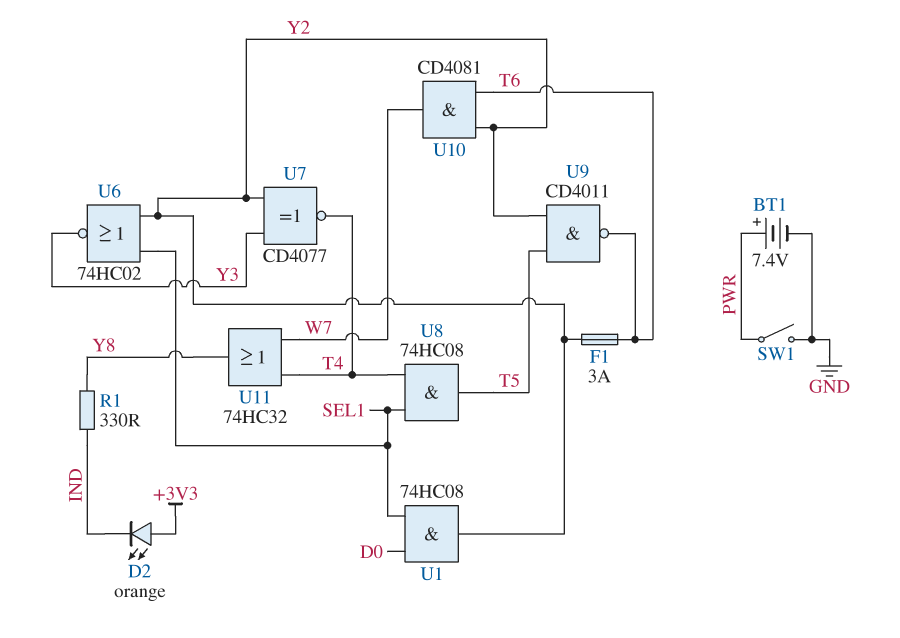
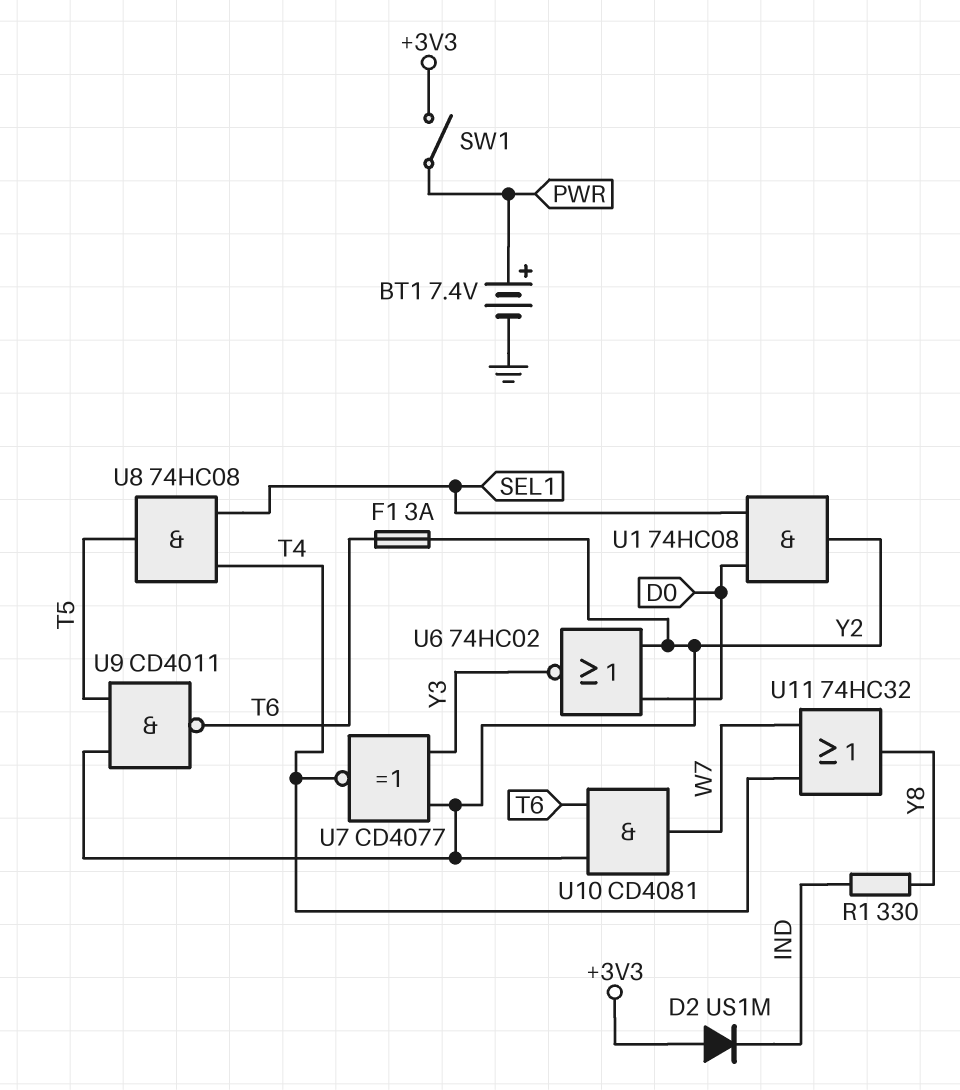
D2: LED orange (A +3V3, K IND) -> diode US1M (A +3V3, K IND)
SW1: switch (GND, PWR) -> switch (+3V3, PWR)
U6: NOR 74HC02 (in SEL1, in Y2, out Y3) -> NOR 74HC02 (in D0, in Y2, out Y3)

